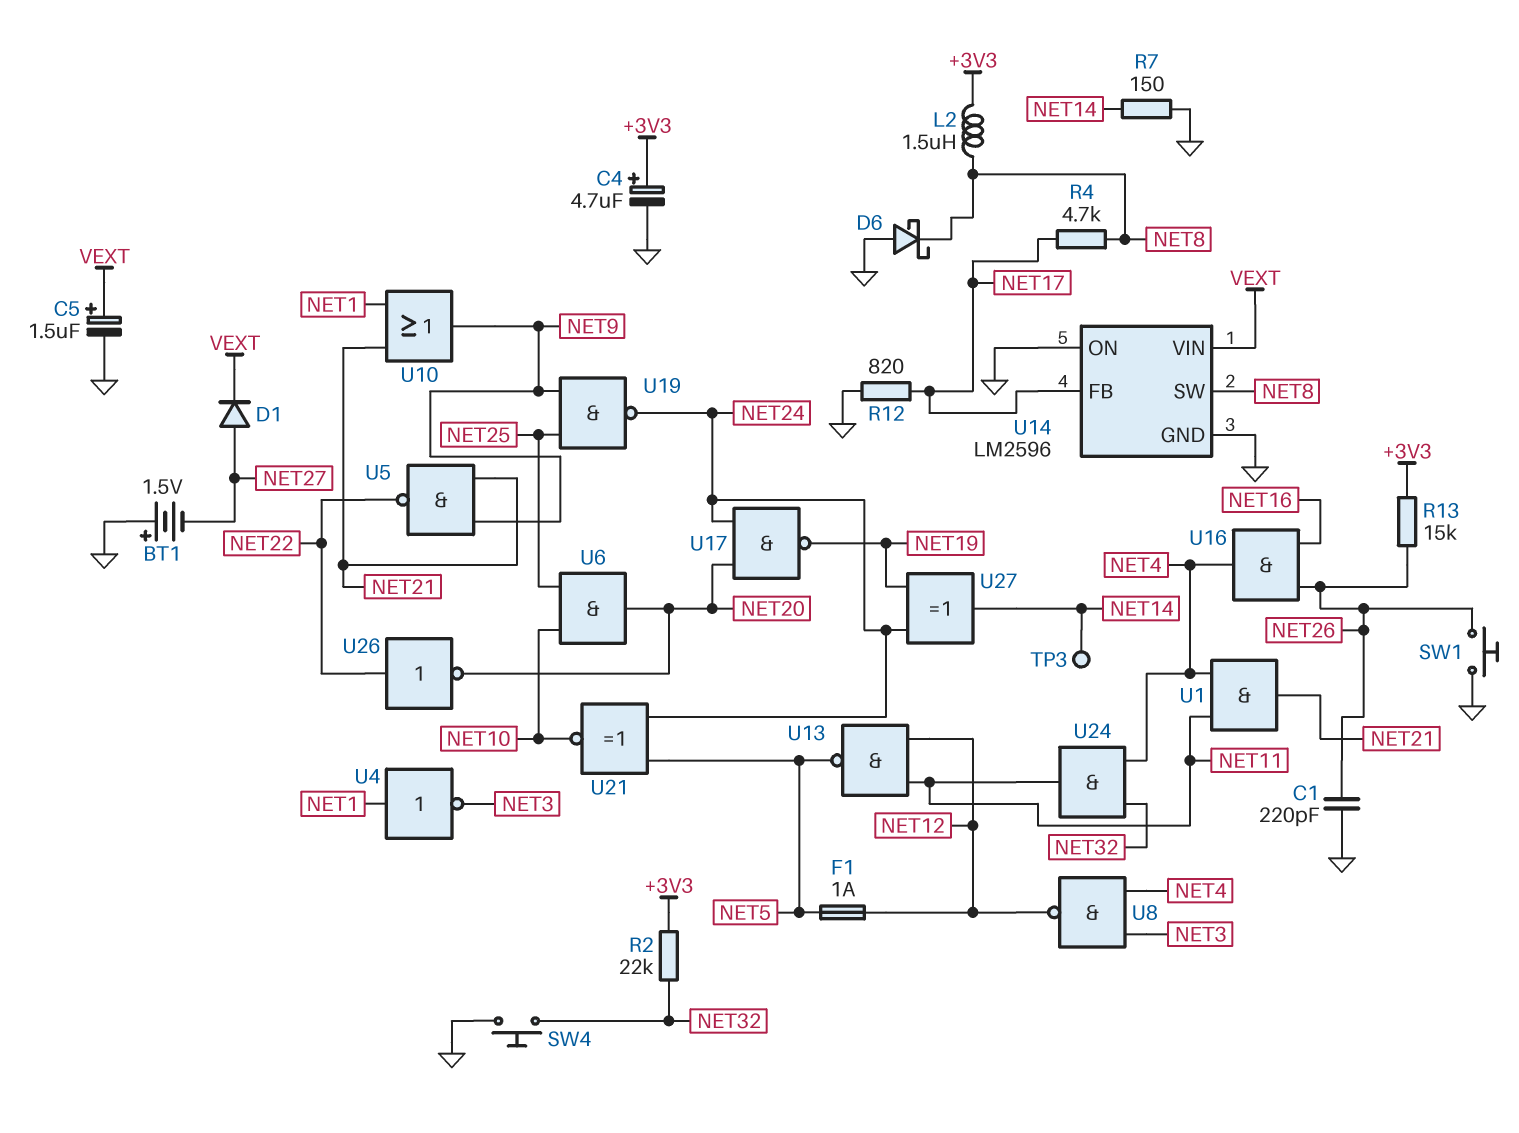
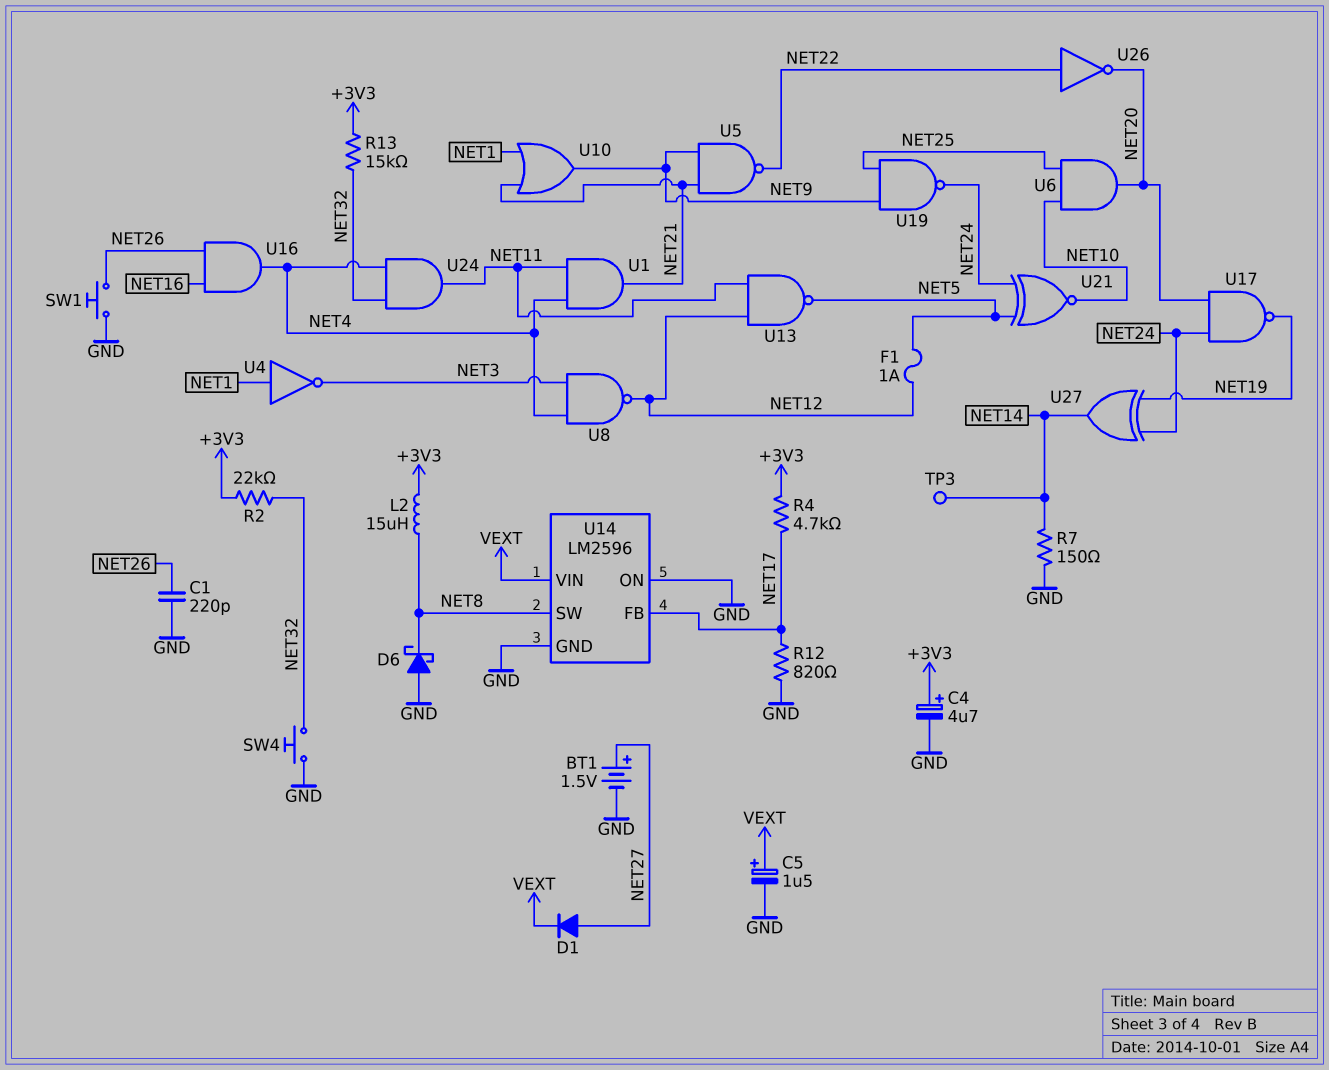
BT1: 1.5V (plus GND, minus NET27) -> 1.5V (plus NET27, minus GND)
L2: 1.5uH (+3V3, NET8) -> 15uH (+3V3, NET8)
R4: 4.7k (NET8, NET17) -> 4.7k (+3V3, NET17)
R13: 15k (+3V3, NET26) -> 15k (+3V3, NET32)

